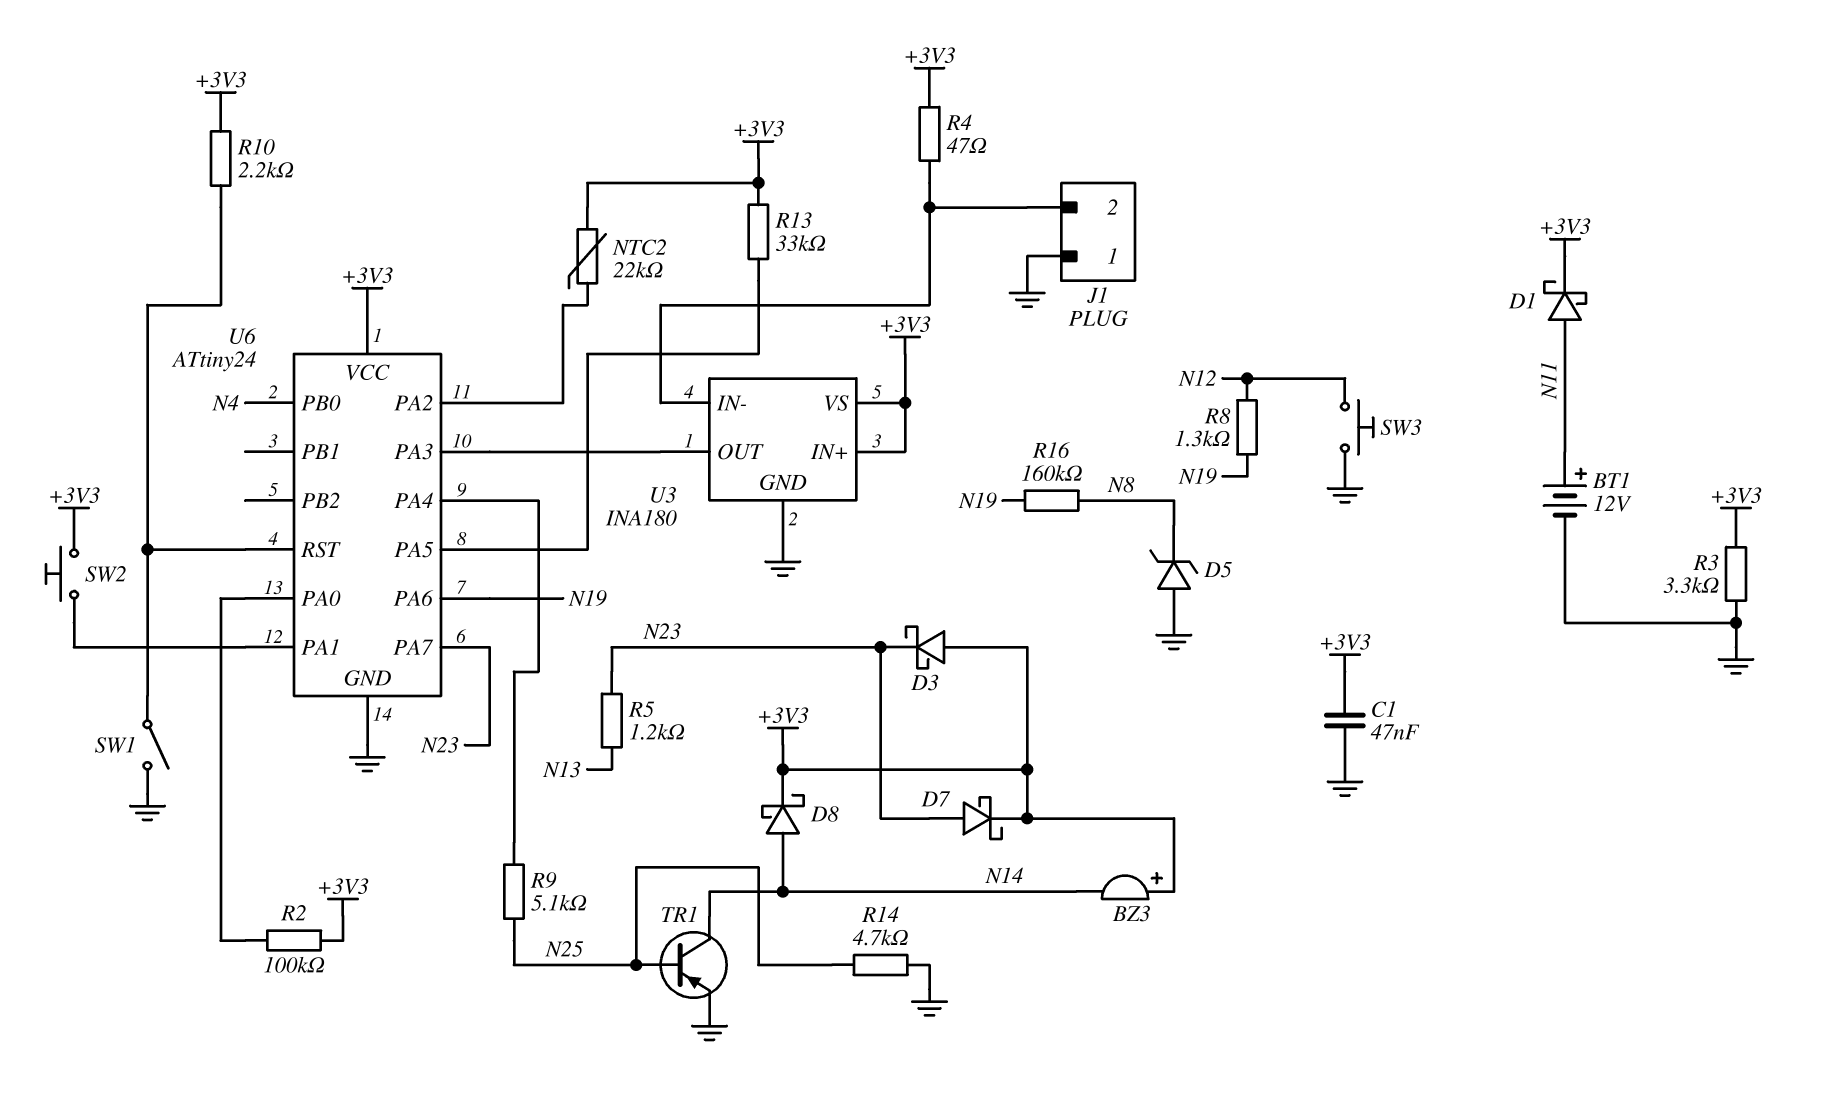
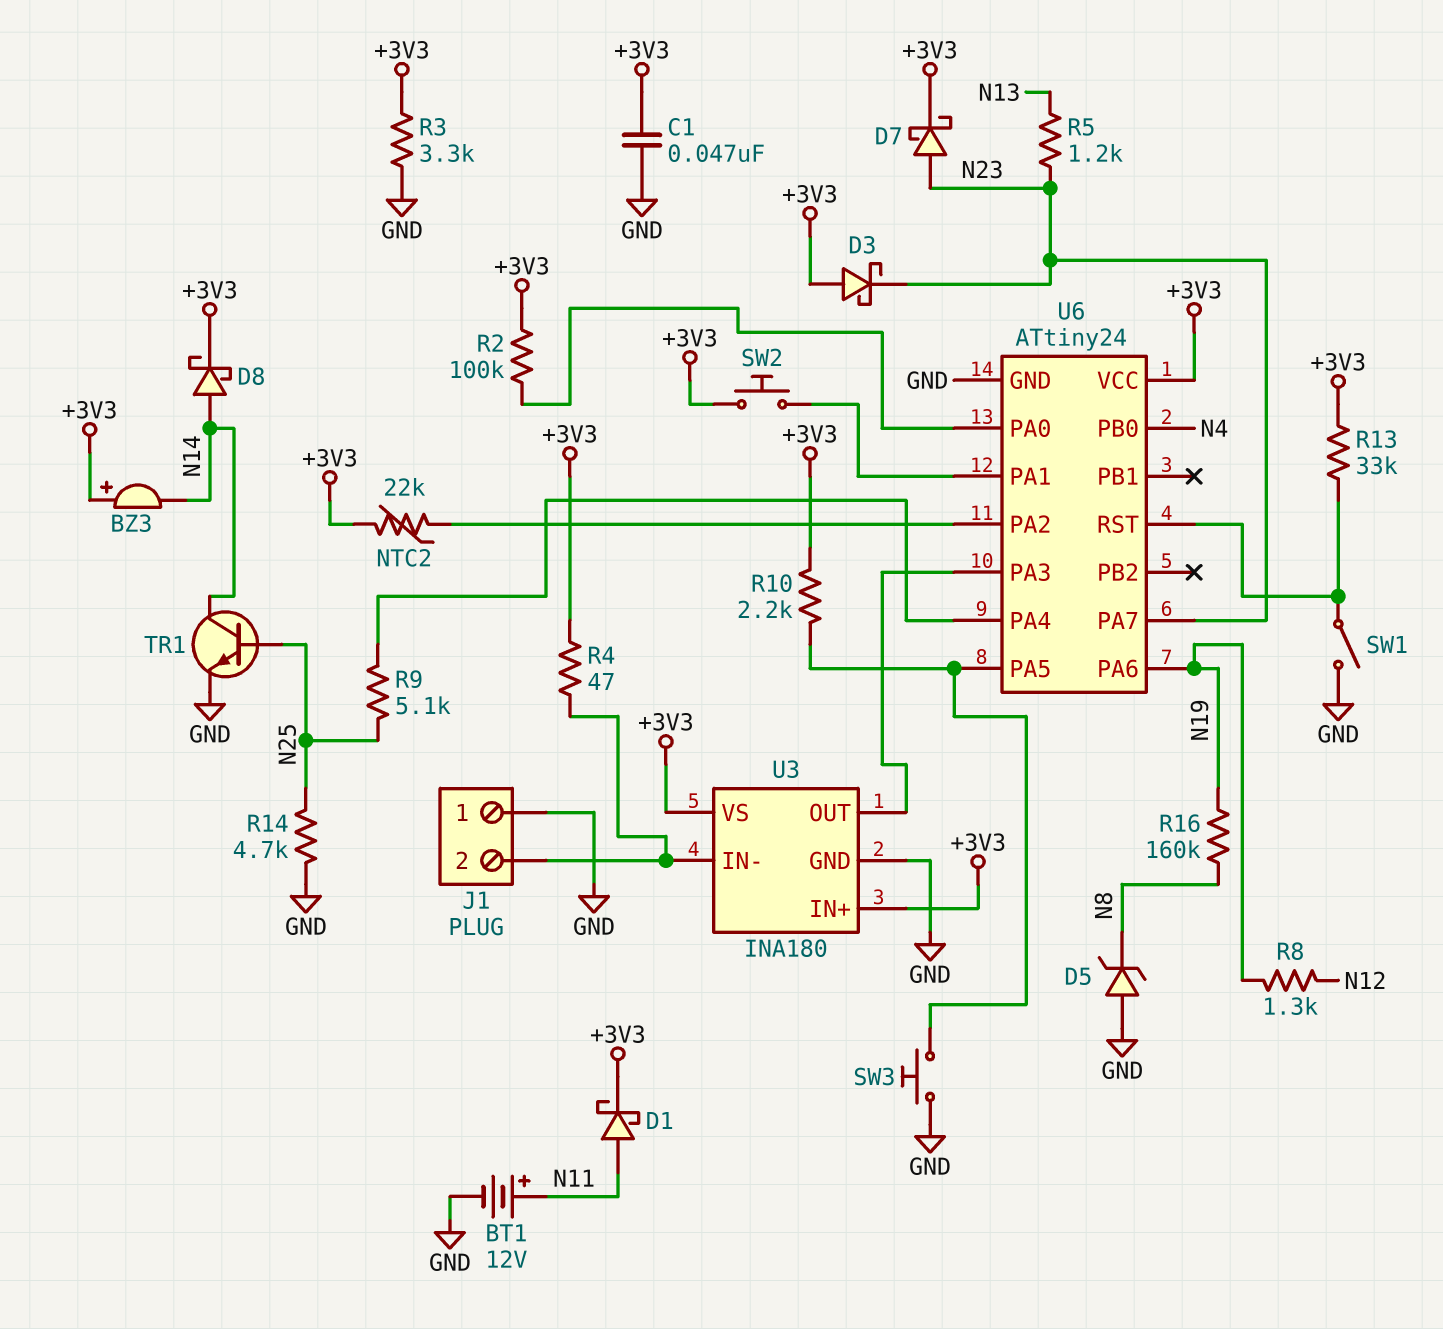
R10: 2.2k (+3V3, U6/RST) -> 2.2k (+3V3, U6/PA5)
R13: 33k (+3V3, U6/PA5) -> 33k (+3V3, U6/RST)
SW3: button (GND, N12) -> button (GND, U6/PA5)
TR1: PNP (B N25, C N14, E GND) -> NPN (B N25, C N14, E GND)

